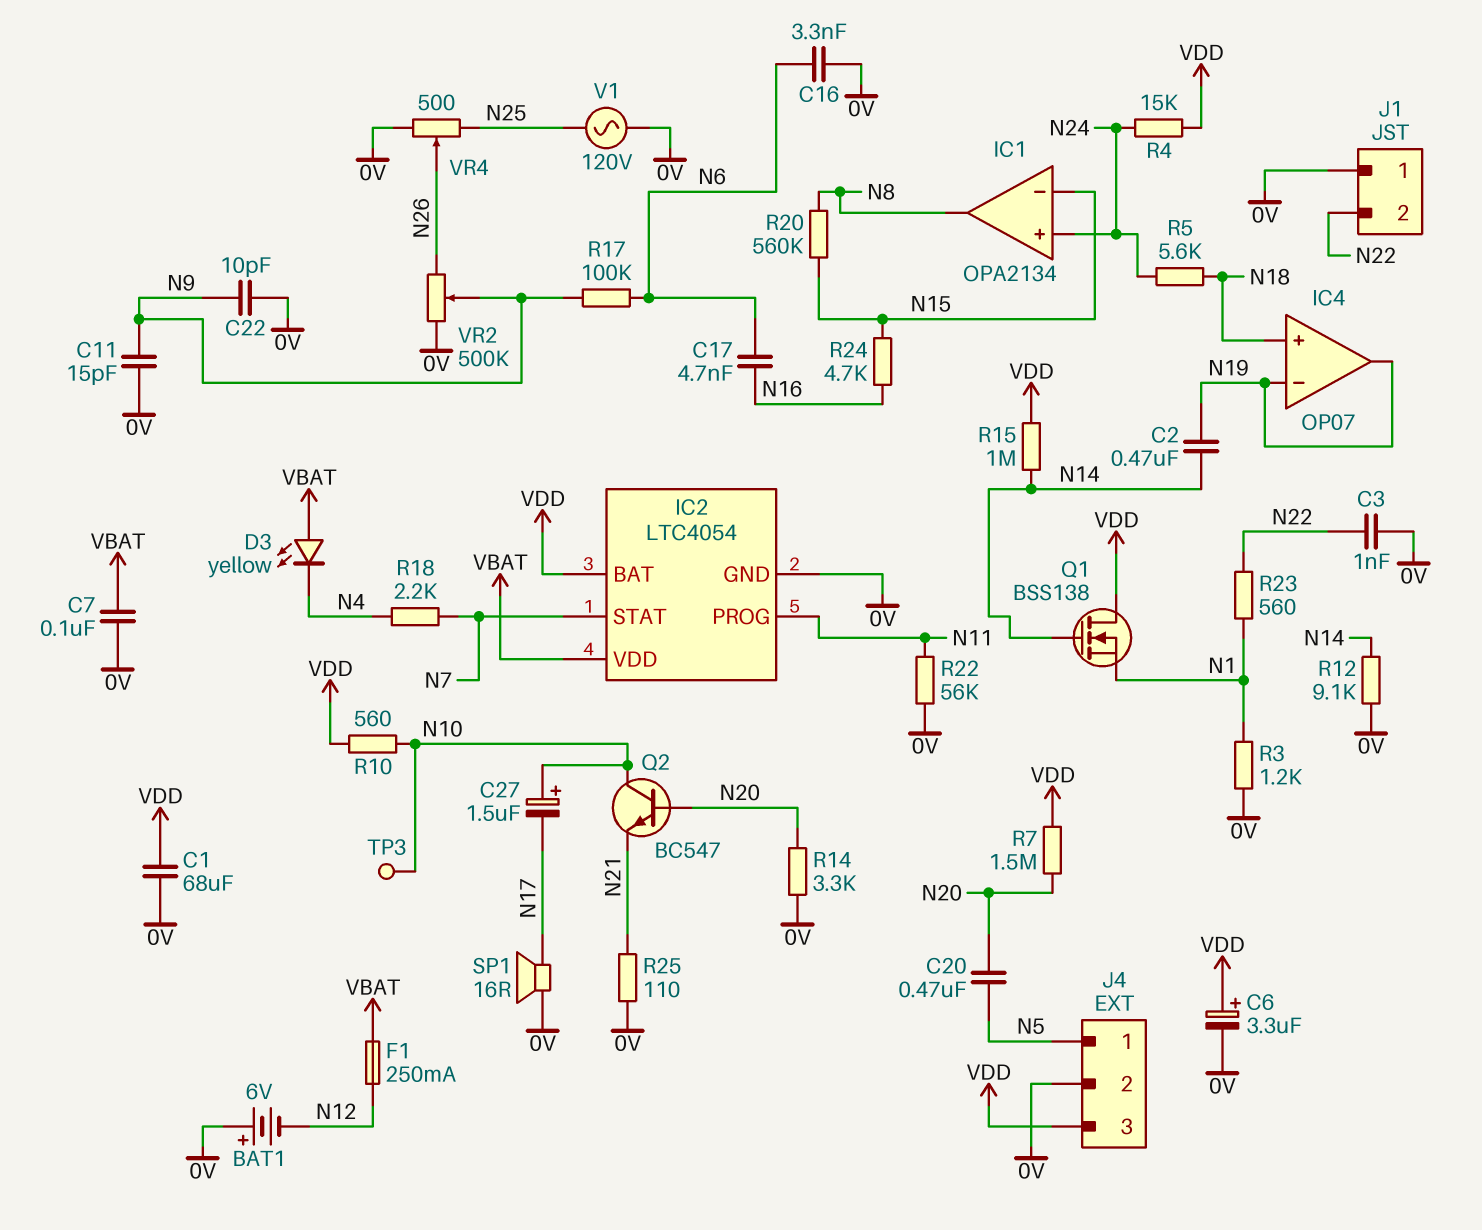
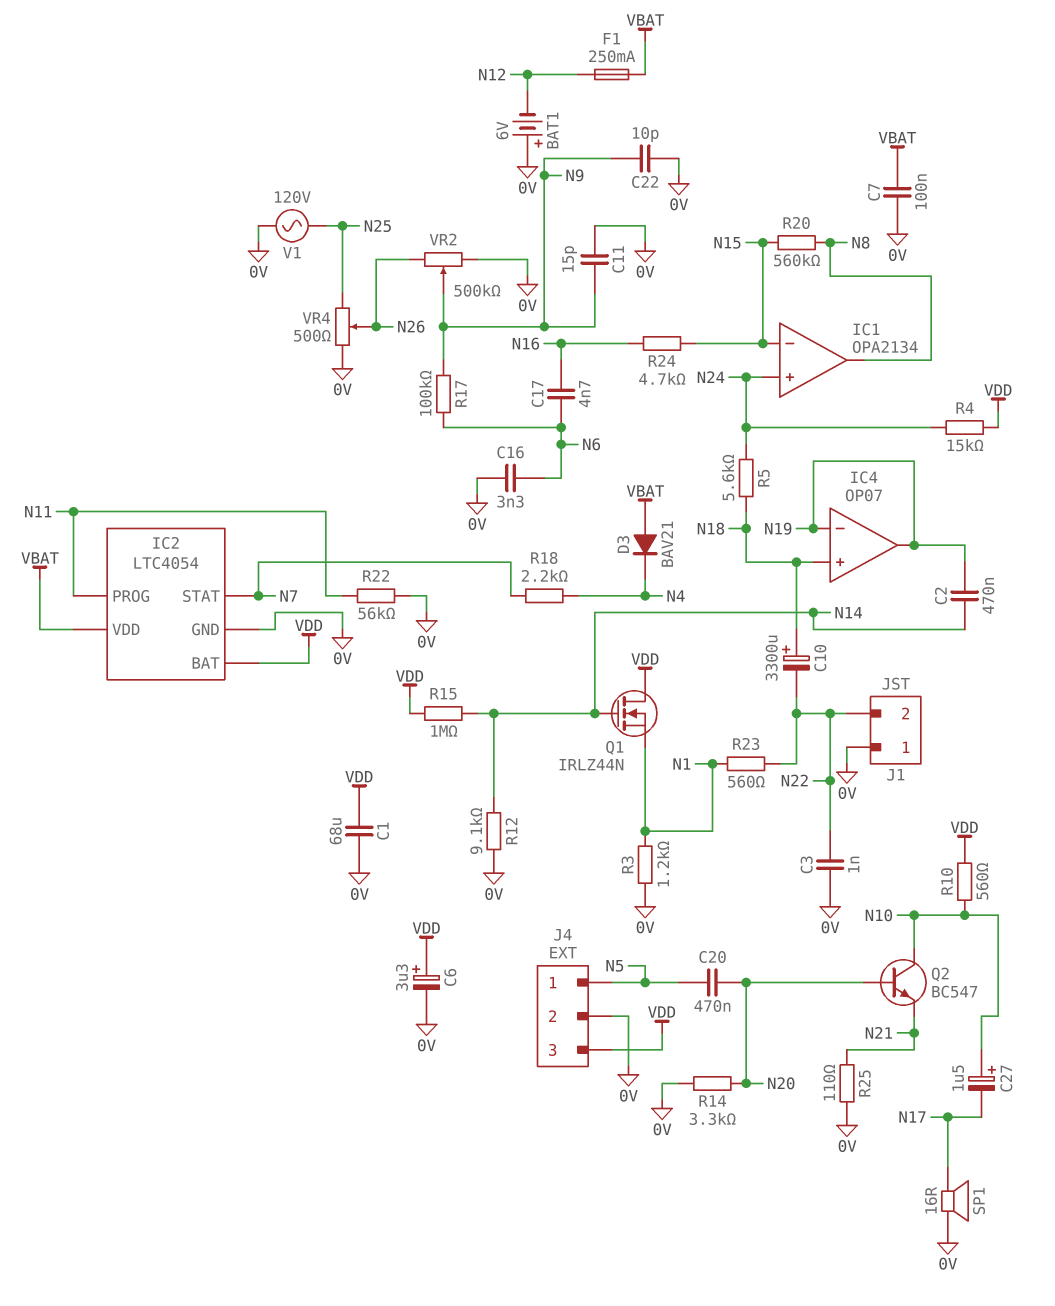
C10: none -> 3300uF (plus N18, minus N22)
D3: LED yellow (A VBAT, K N4) -> diode BAV21 (A VBAT, K N4)
Q1: NMOS BSS138 (G N14, D VDD, S N1) -> NMOS IRLZ44N (G N14, D VDD, S N1)
R7: 1.5M (N20, VDD) -> none
TP3: test point (N10) -> none

